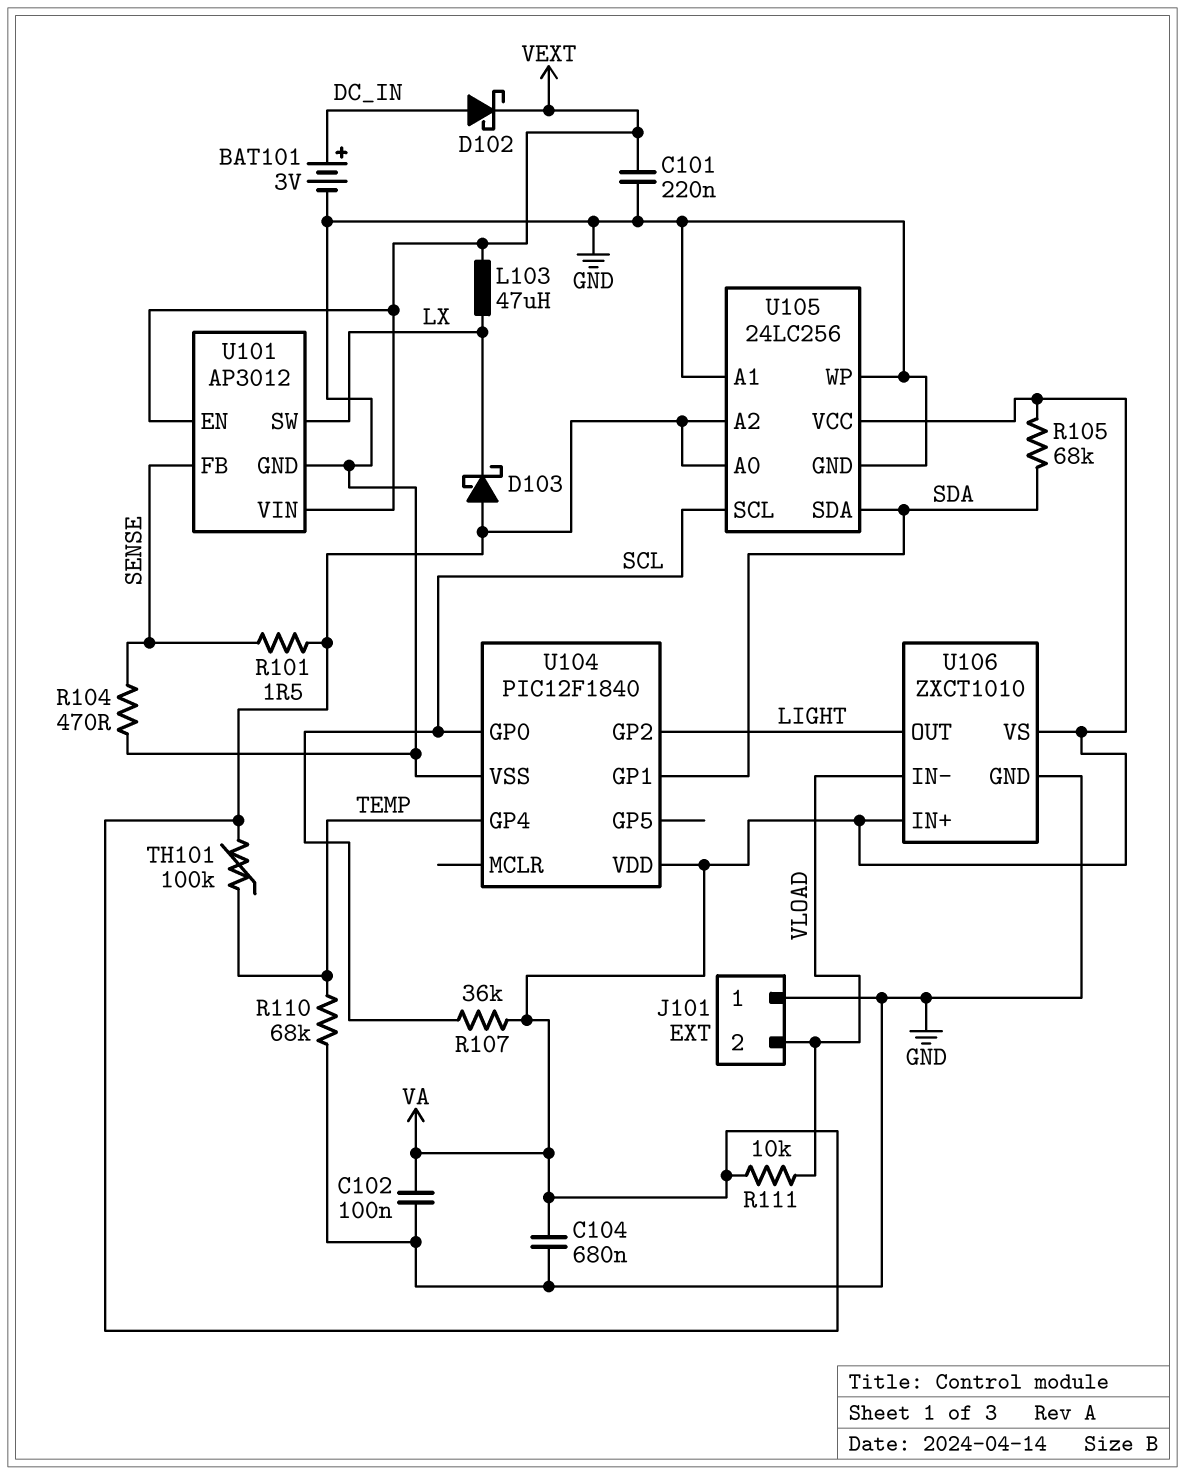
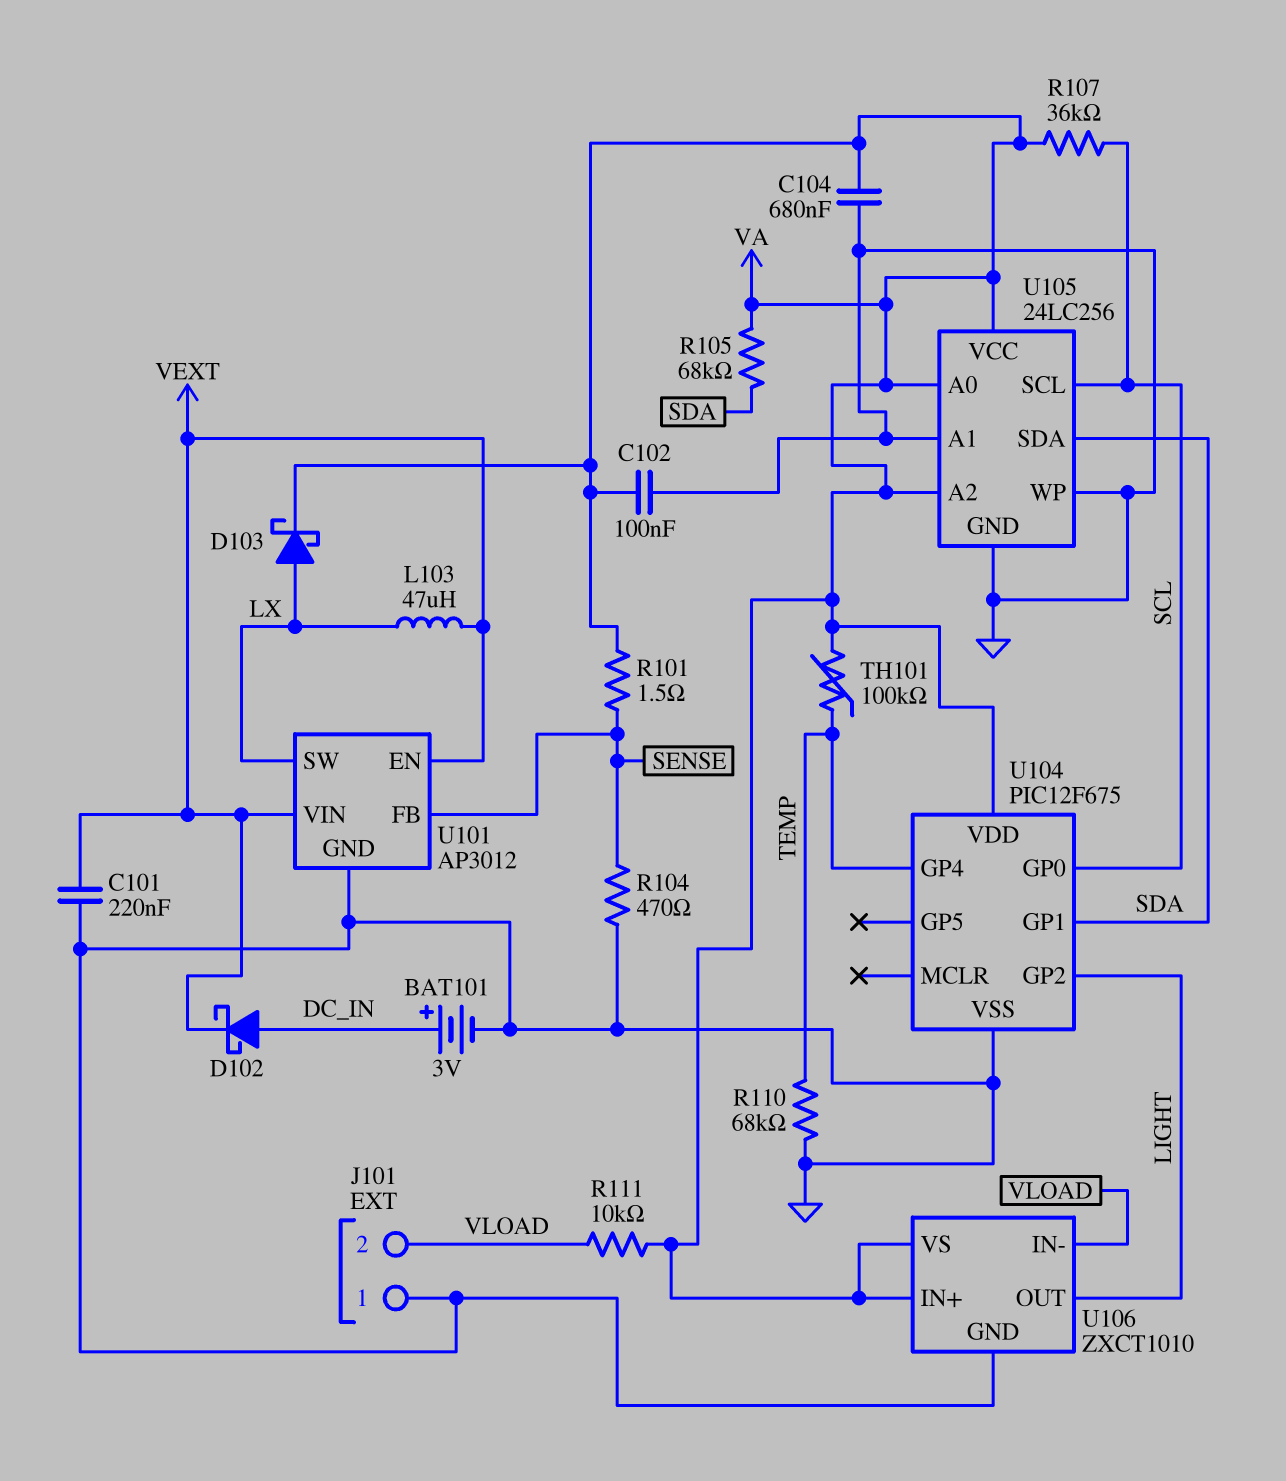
D103: schottky (A VA, K LX) -> schottky (A LX, K VA)
U104: PIC12F1840 -> PIC12F675

